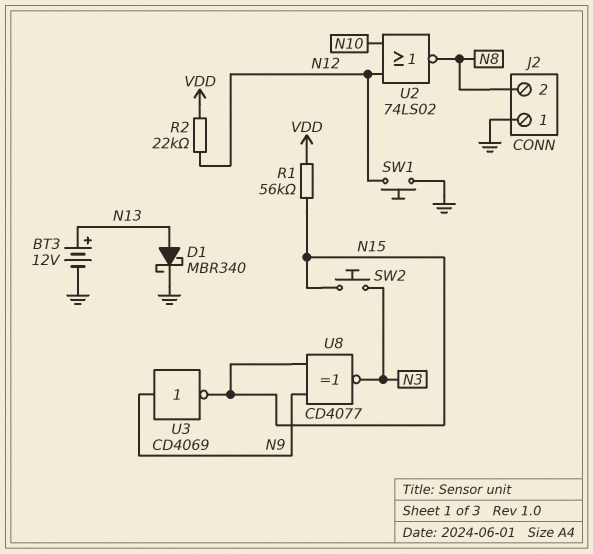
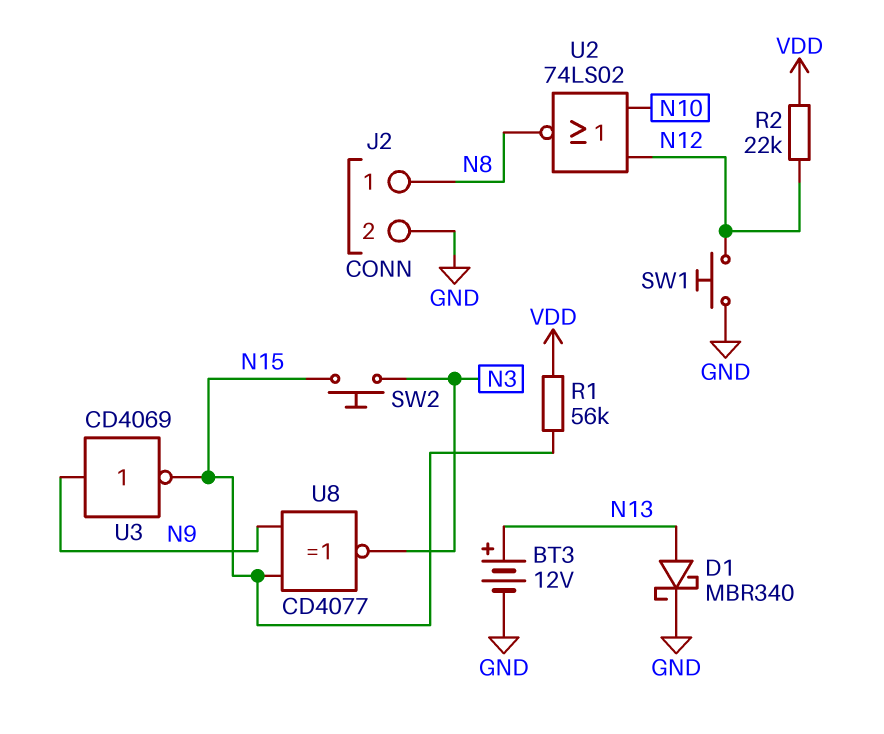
J2 pin 1: GND -> N8
J2 pin 2: N8 -> GND

